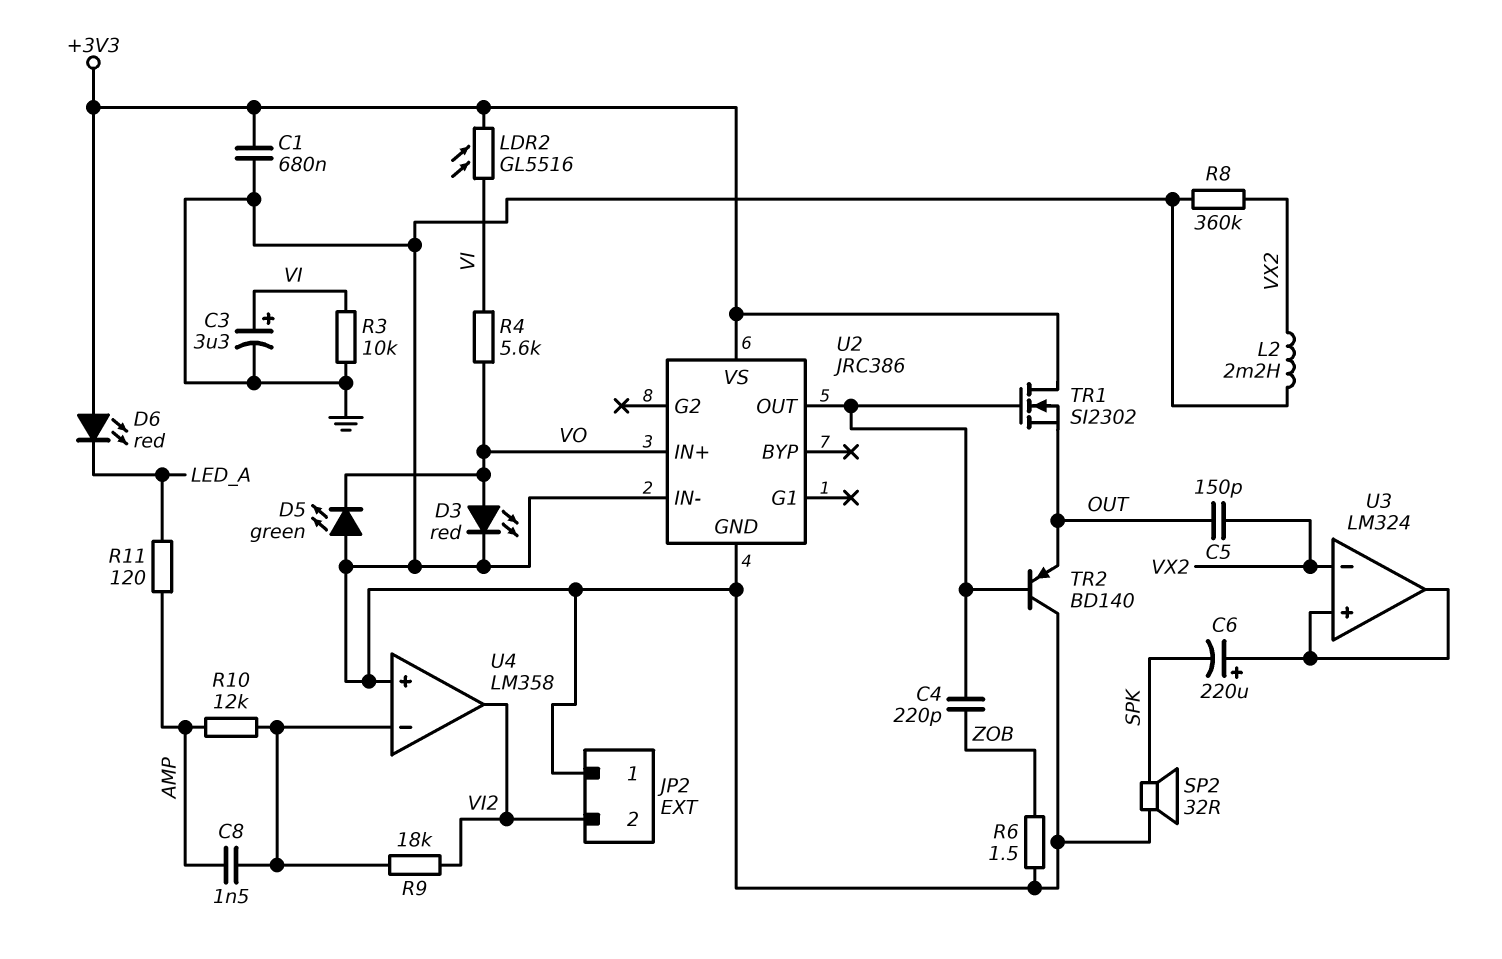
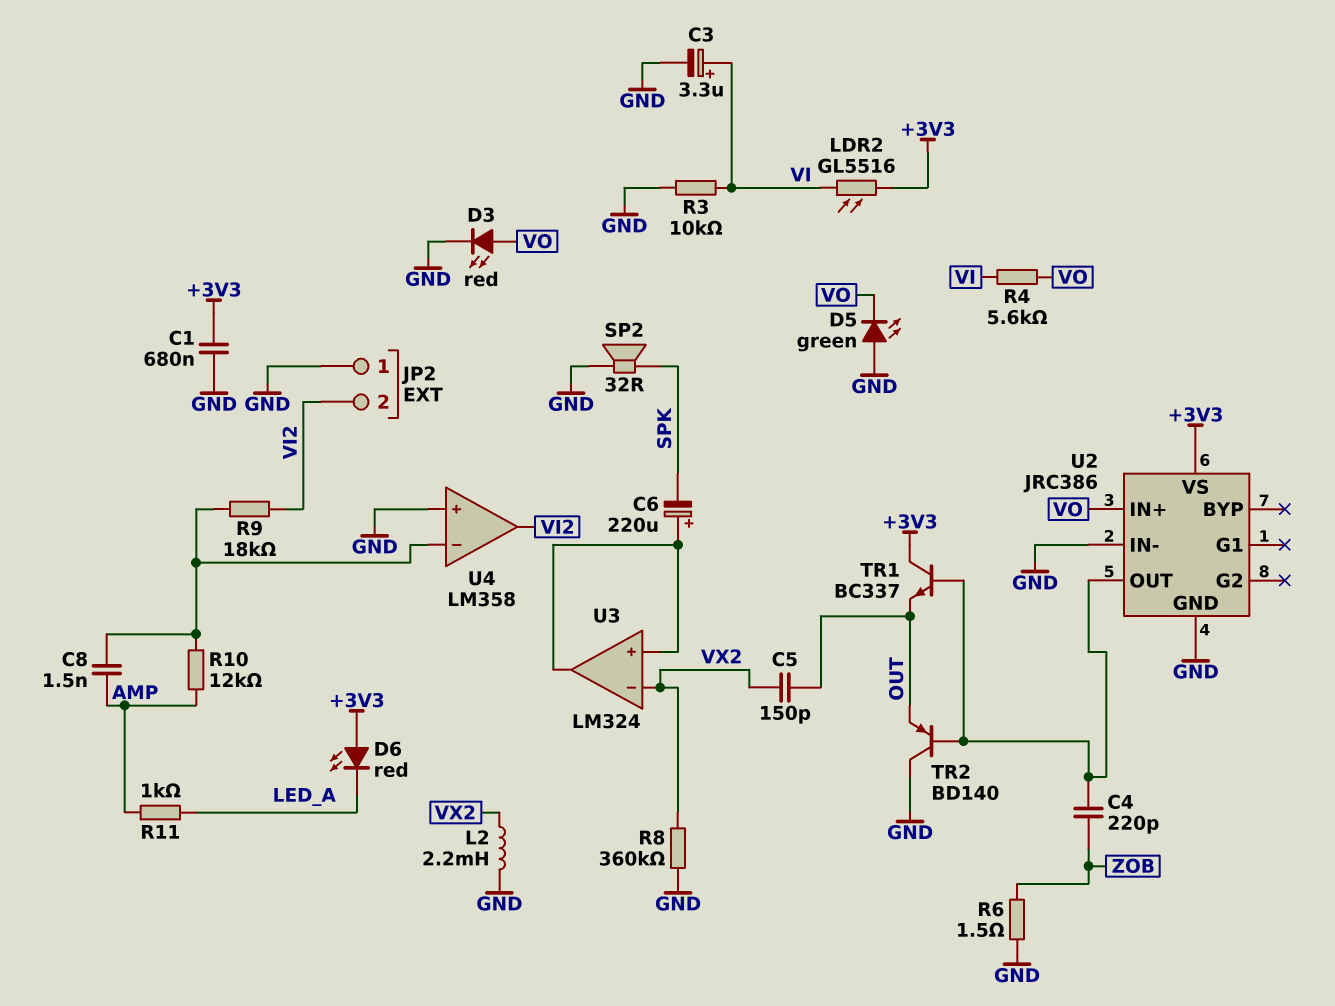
R11: 120 (AMP, LED_A) -> 1k (AMP, LED_A)
TR1: NMOS SI2302 (G U2/OUT, D +3V3, S OUT) -> NPN BC337 (B U2/OUT, C +3V3, E OUT)

